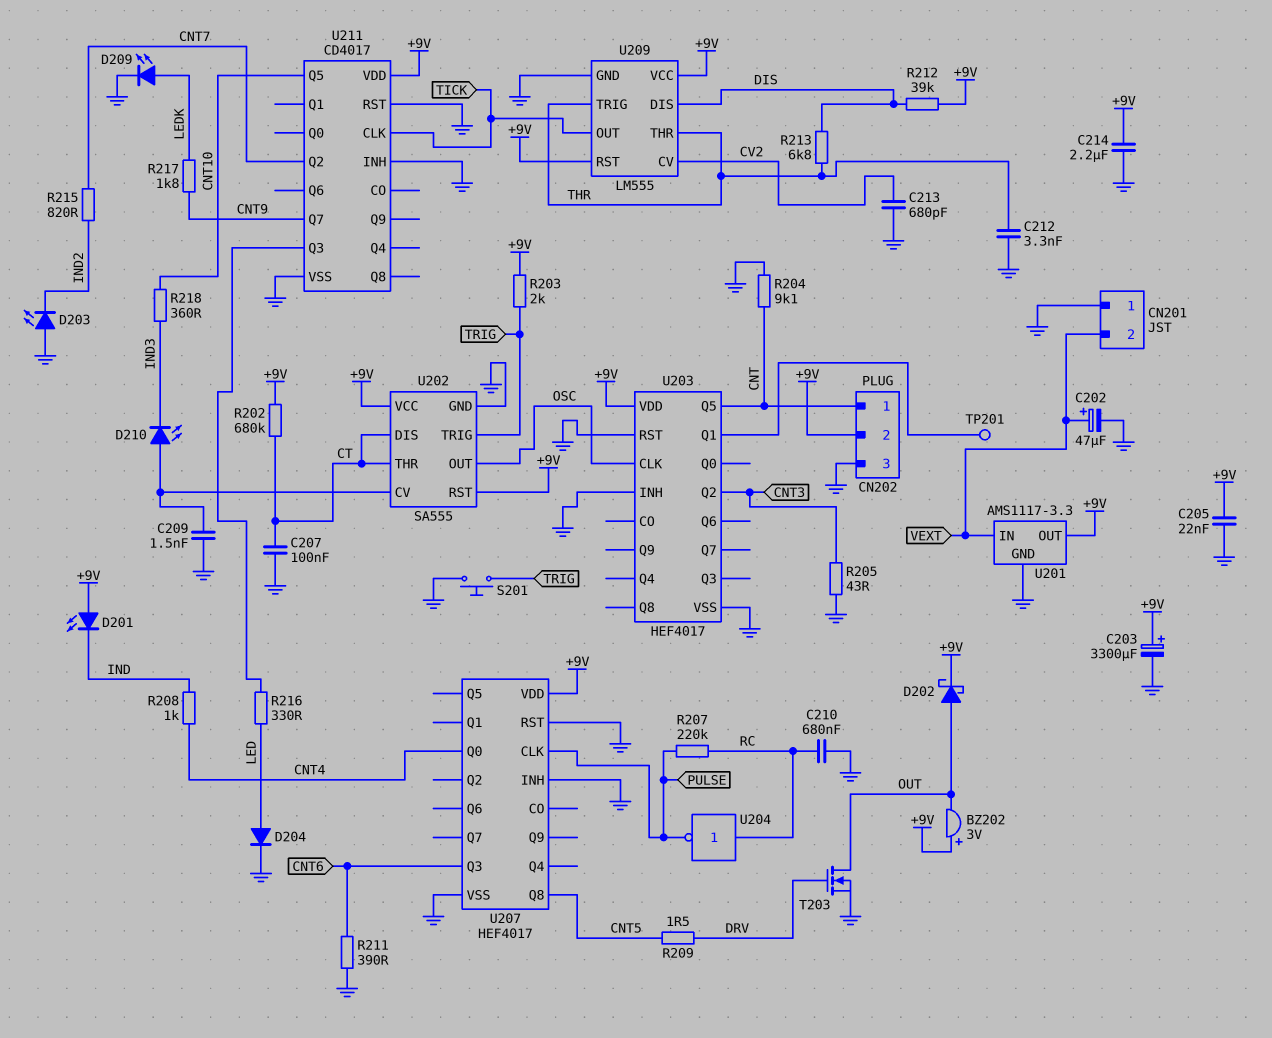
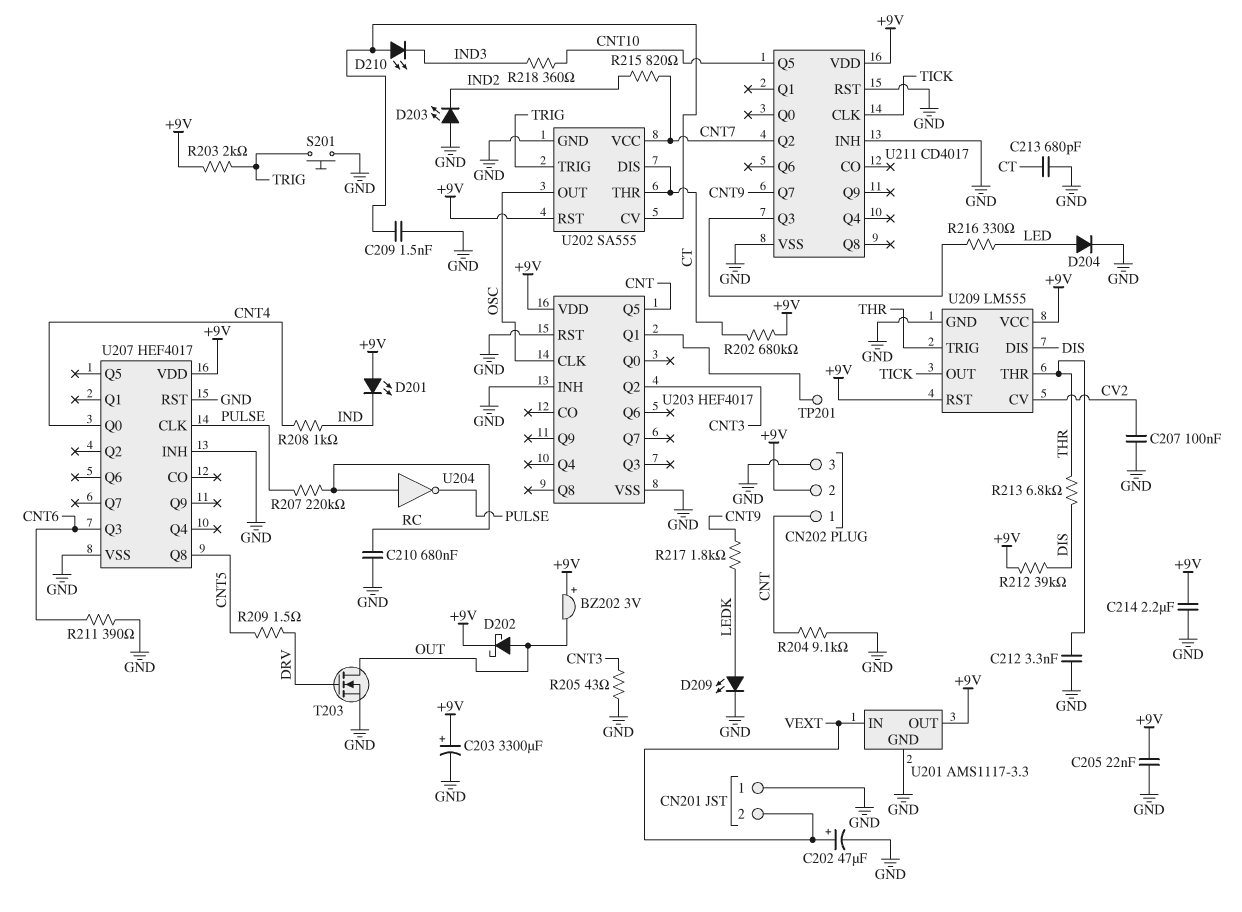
C207: 100nF (CT, GND) -> 100nF (CV2, GND)
C213: 680pF (CV2, GND) -> 680pF (CT, GND)
U202 pin VCC: +9V -> CNT7

